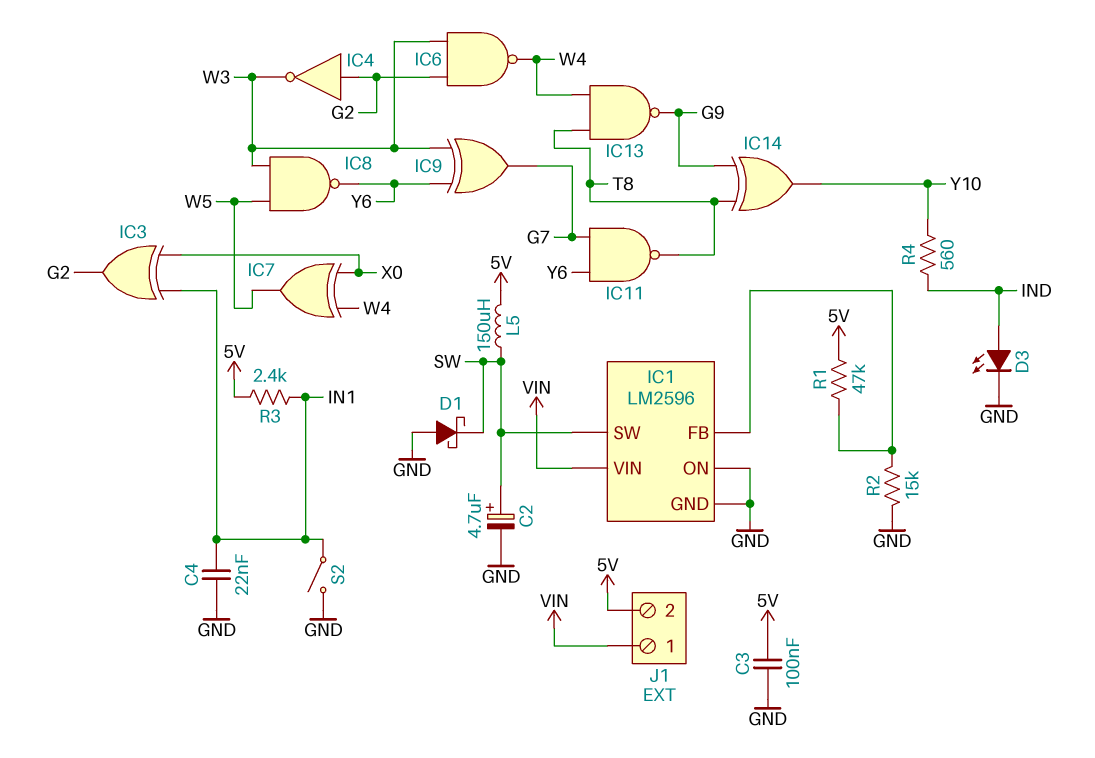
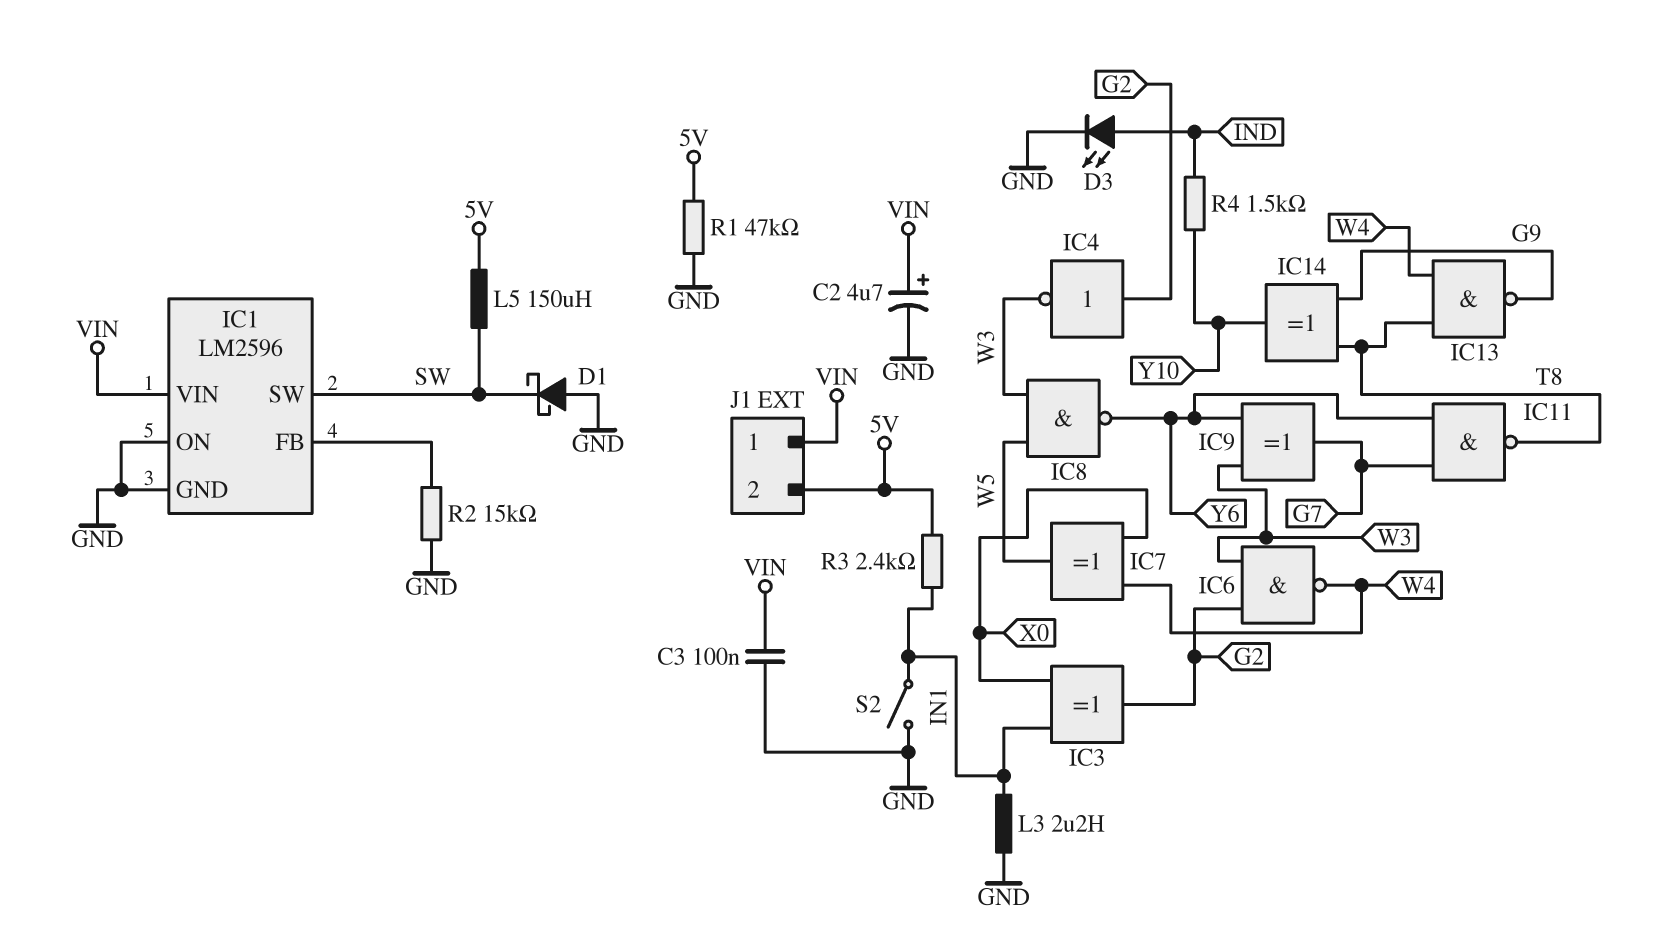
C2: 4.7uF (plus SW, minus GND) -> 4.7uF (plus VIN, minus GND)
C3: 100nF (5V, GND) -> 100nF (GND, VIN)
C4: 22nF (GND, IN1) -> none
L3: none -> 2.2uH (GND, IN1)
R1: 47k (5V, IC1/FB) -> 47k (5V, GND)
R4: 560 (IND, Y10) -> 1.5k (IND, Y10)

